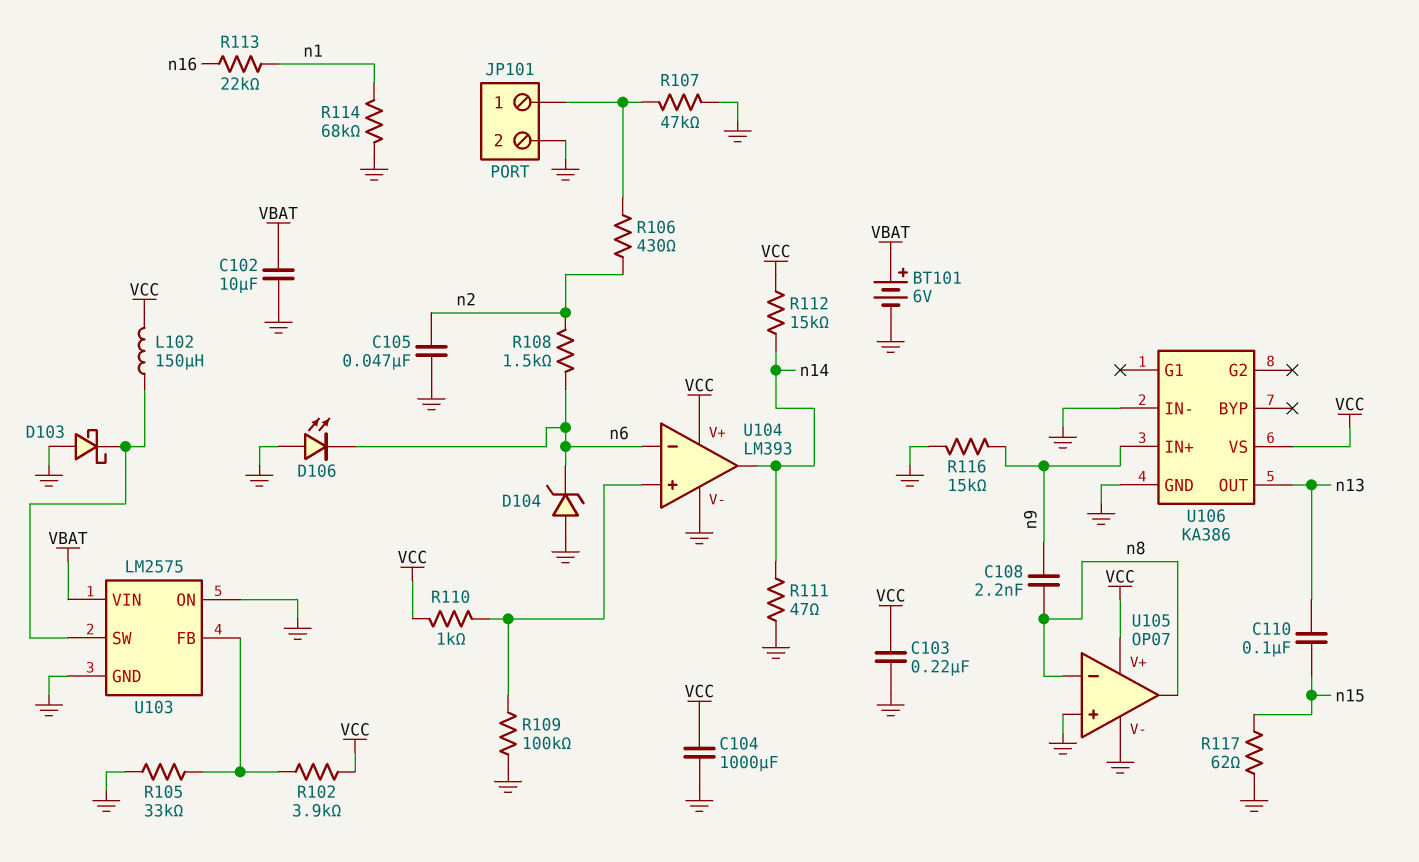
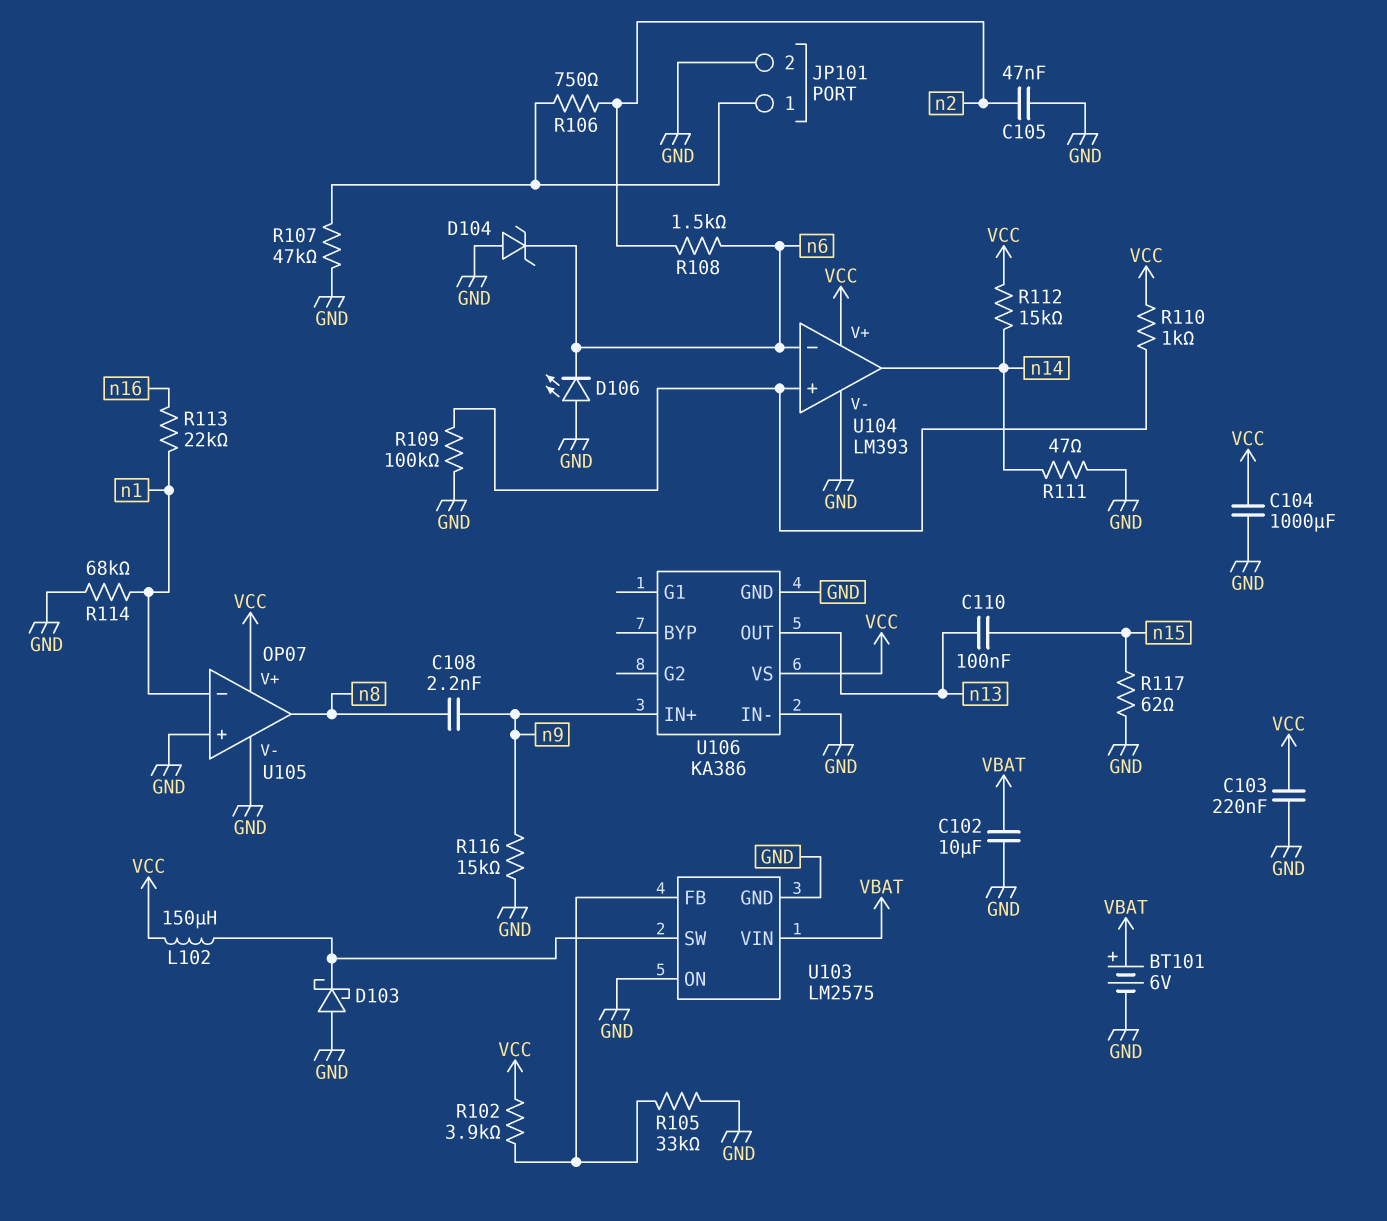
R106: 430 (JP101/1, n2) -> 750 (JP101/1, n2)
U105 pin in-: n8 -> n1

